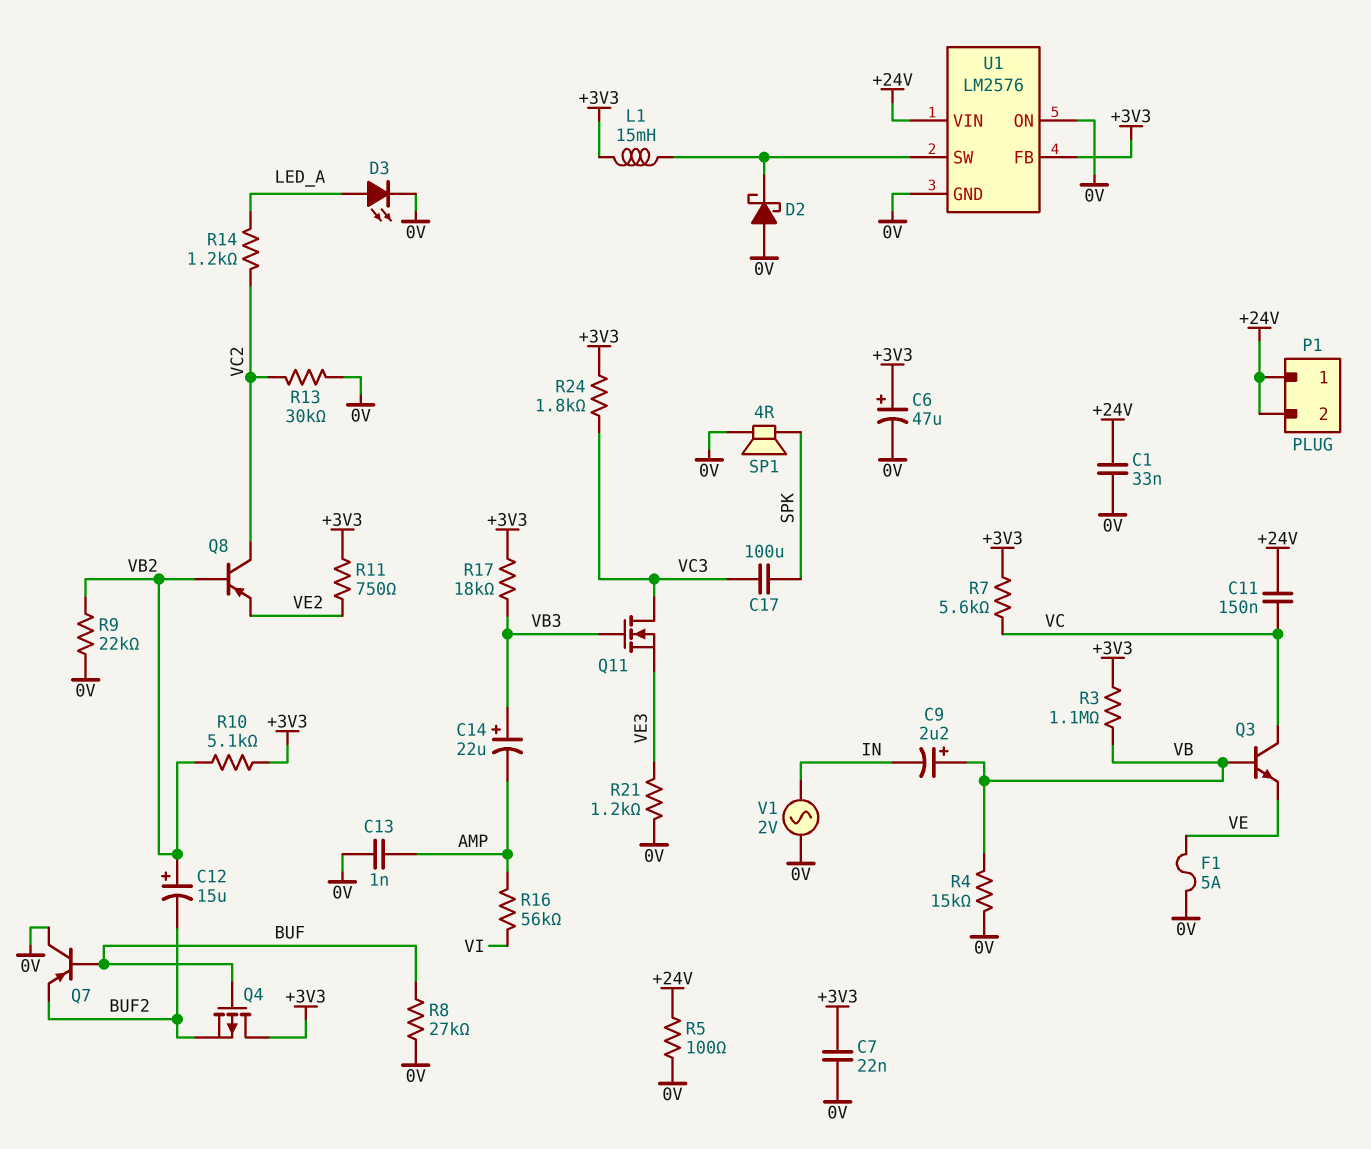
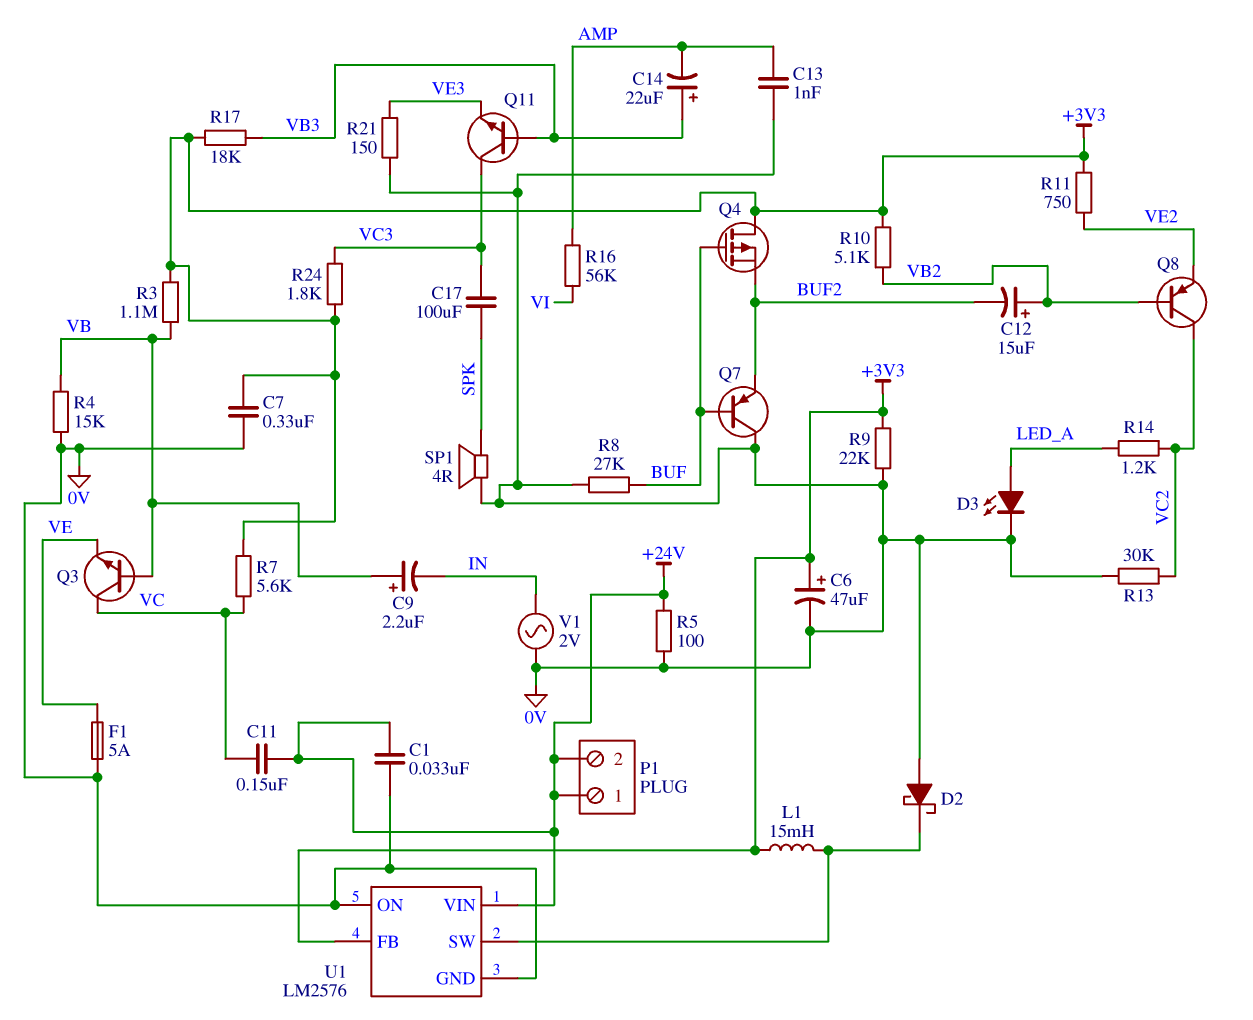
C7: 22nF (+3V3, 0V) -> 330nF (+3V3, 0V)
Q11: NMOS (G VB3, D VC3, S VE3) -> NPN (B VB3, C VC3, E VE3)
R9: 22k (0V, VB2) -> 22k (+3V3, 0V)
R21: 1.2k (0V, VE3) -> 150 (0V, VE3)

